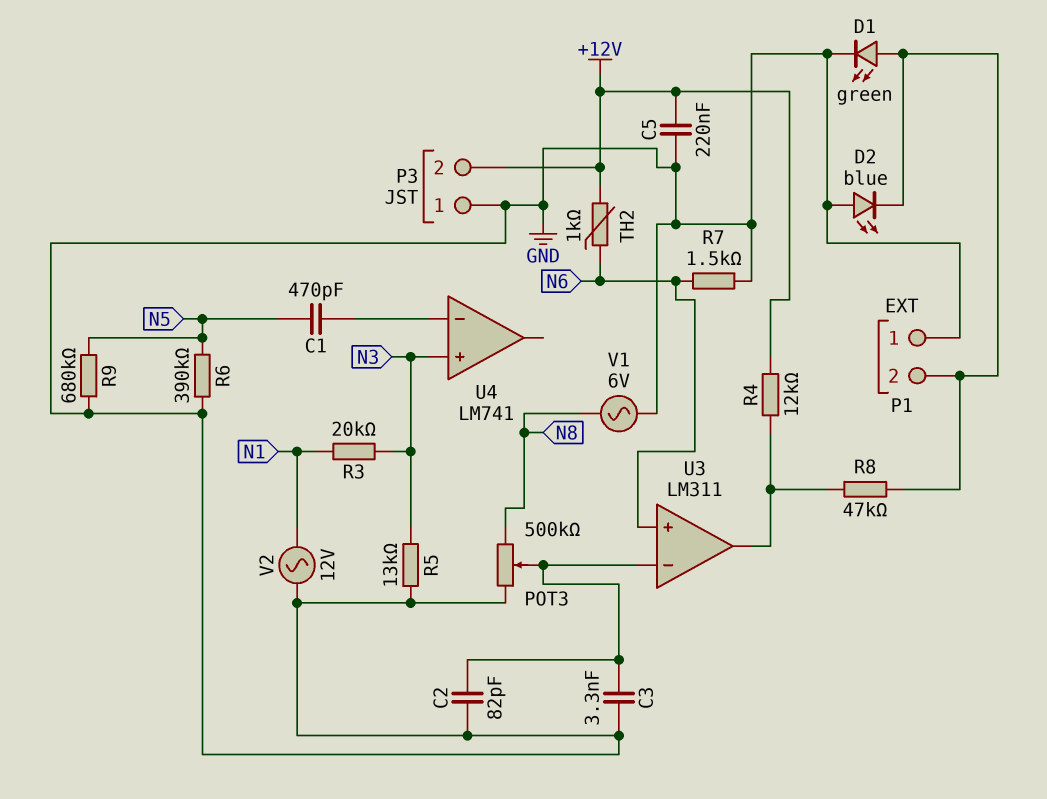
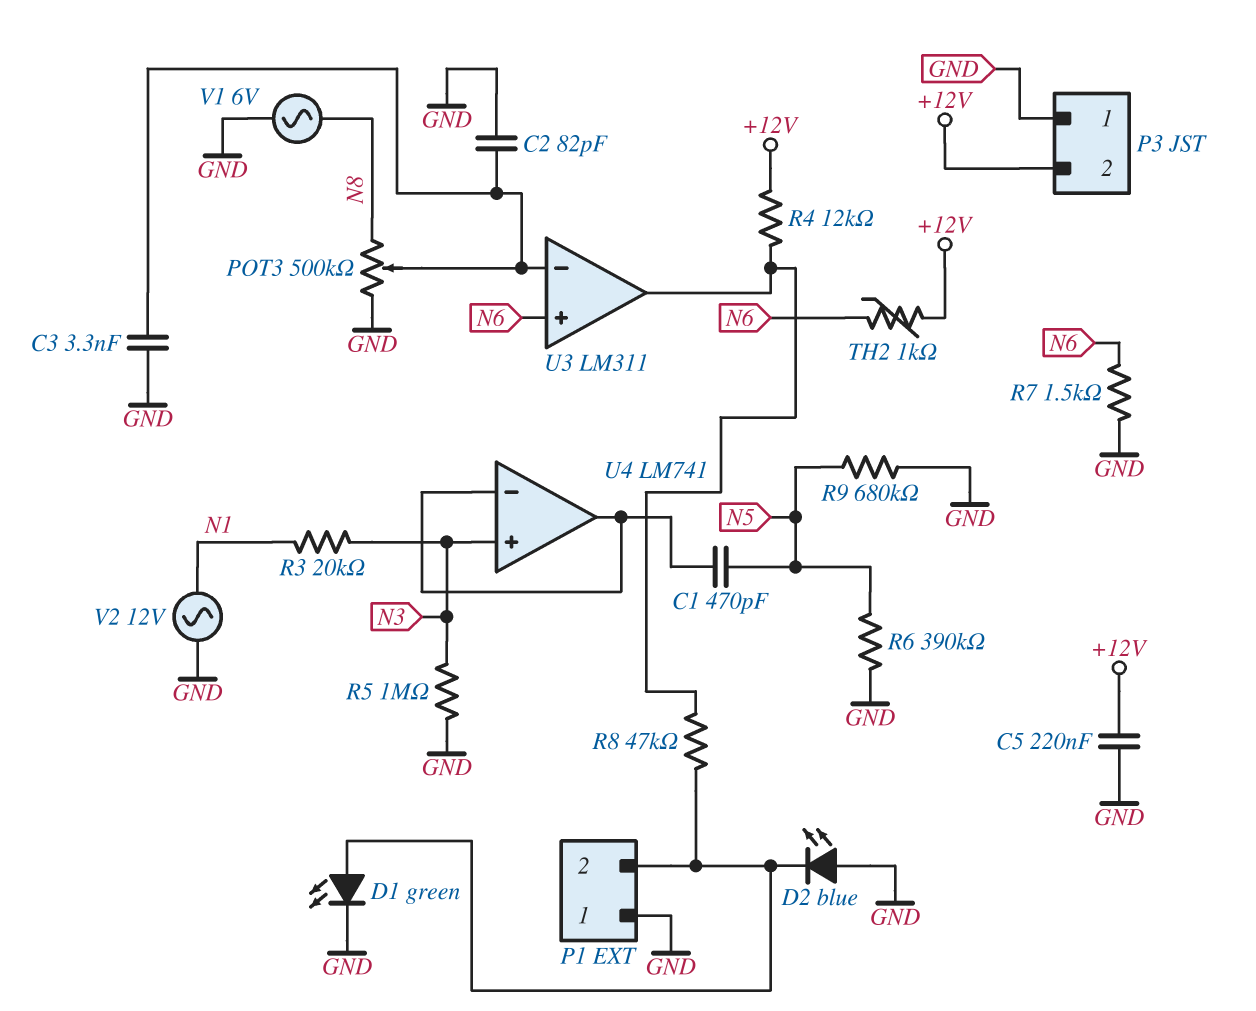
R5: 13k (GND, N3) -> 1M (GND, N3)
U4 pin out: none -> U4/in-

